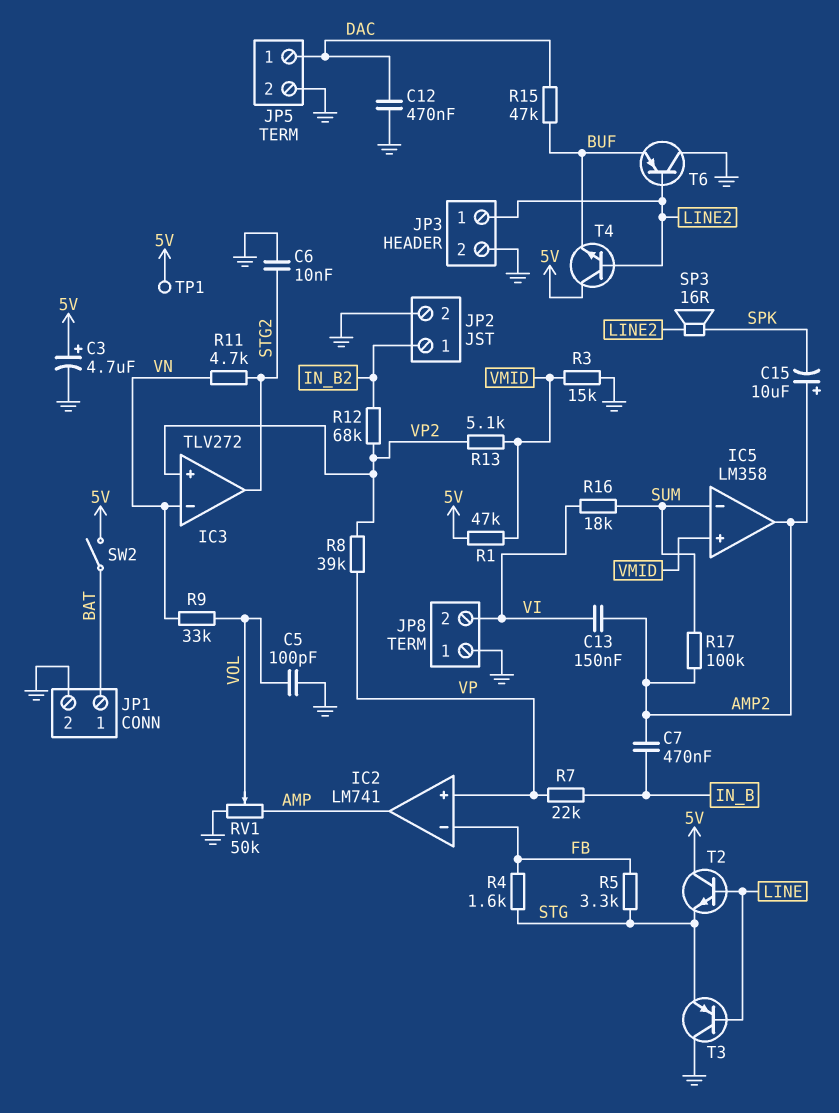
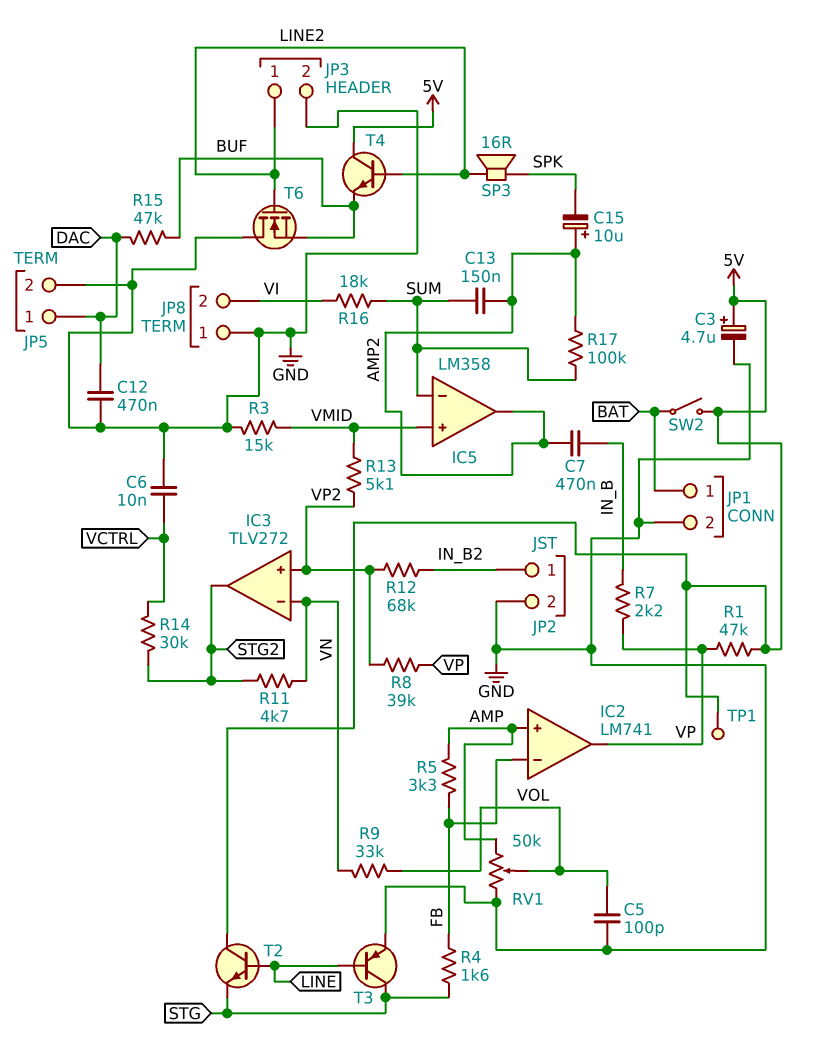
C6: 10nF (GND, STG2) -> 10nF (GND, VCTRL)
C13: 150nF (AMP2, VI) -> 150nF (AMP2, SUM)
IC2 pin in+: VP -> AMP
IC2 pin out: AMP -> VP
R1: 47k (5V, VMID) -> 47k (5V, VP)
R5: 3.3k (FB, STG) -> 3.3k (AMP, FB)
R7: 22k (IN_B, VP) -> 2.2k (IN_B, VP)
R14: none -> 30k (STG2, VCTRL)
T3: PNP (B LINE, C GND, E STG) -> PNP (B LINE, C STG, E GND)
T6: PNP (B LINE2, C GND, E BUF) -> NMOS (G LINE2, D GND, S BUF)

